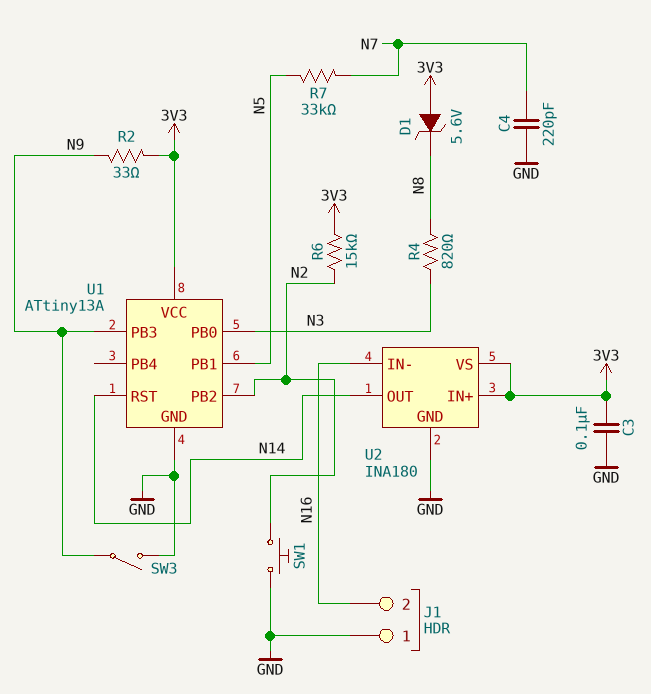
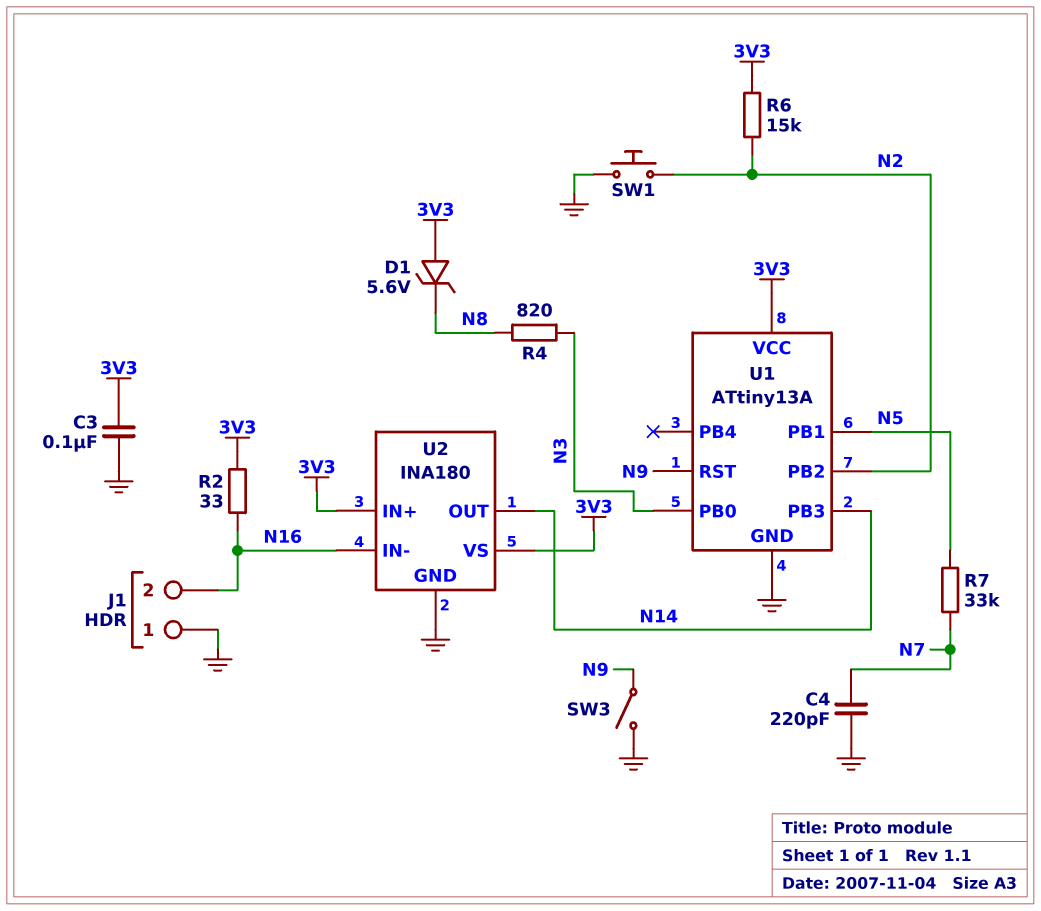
R2: 33 (3V3, N9) -> 33 (3V3, N16)
U1 pin PB3: N9 -> N14
U1 pin RST: N14 -> N9

